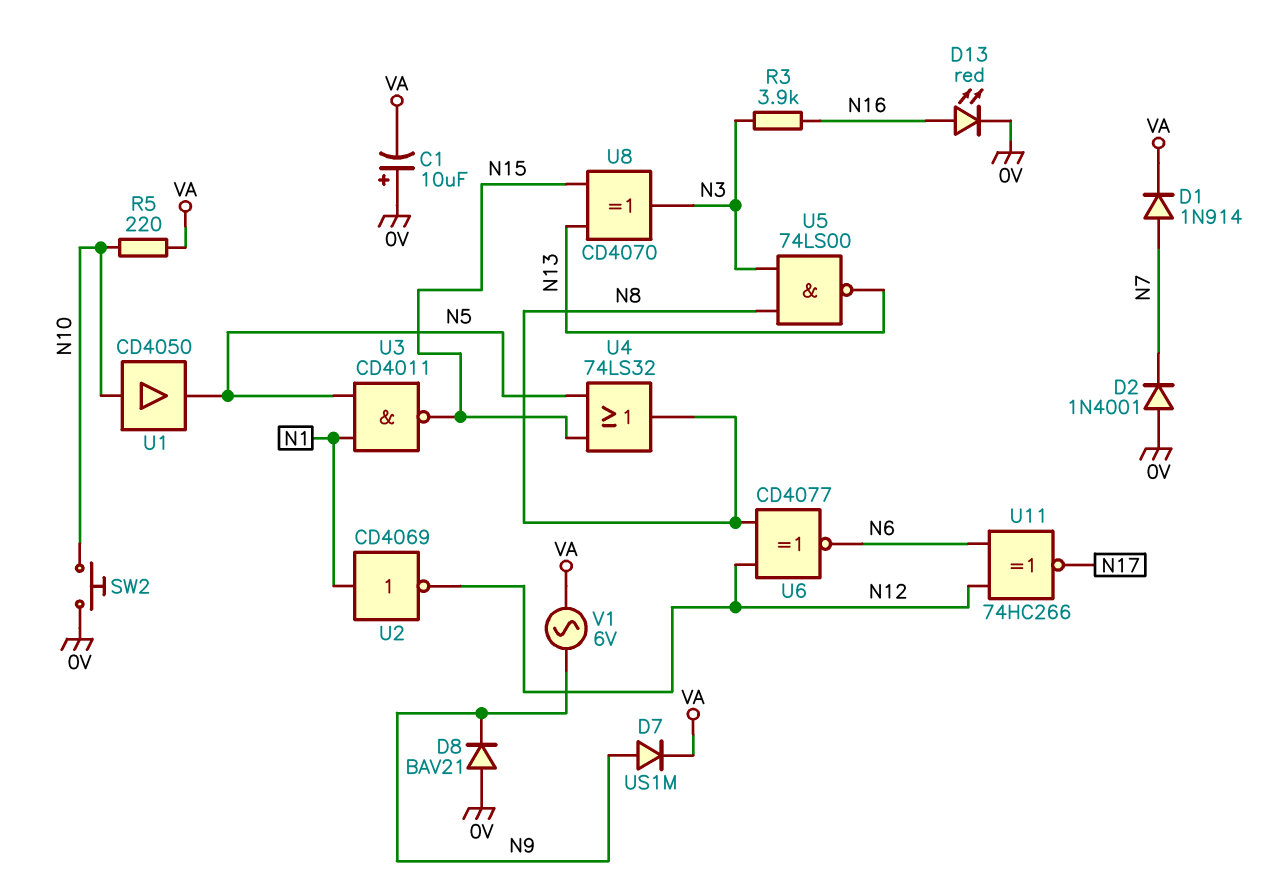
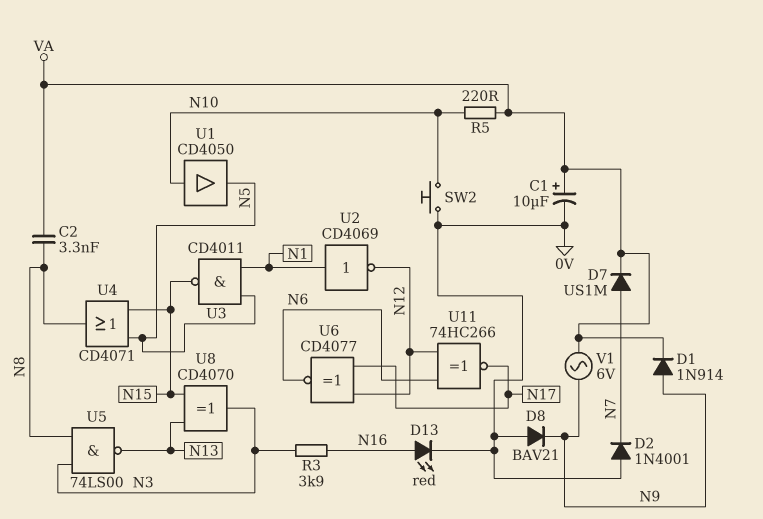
C1: 10uF (plus 0V, minus VA) -> 10uF (plus VA, minus 0V)
C2: none -> 3.3nF (N8, VA)
D1: diode 1N914 (A N7, K VA) -> diode 1N914 (A N9, K VA)
D7: diode US1M (A N9, K VA) -> diode US1M (A N7, K VA)
U4: OR 74LS32 (in N5, in N15, out N8) -> OR CD4071 (in N5, in N15, out N8)
U6: XNOR CD4077 (in N8, in N12, out N6) -> XNOR CD4077 (in N12, in N17, out N6)

